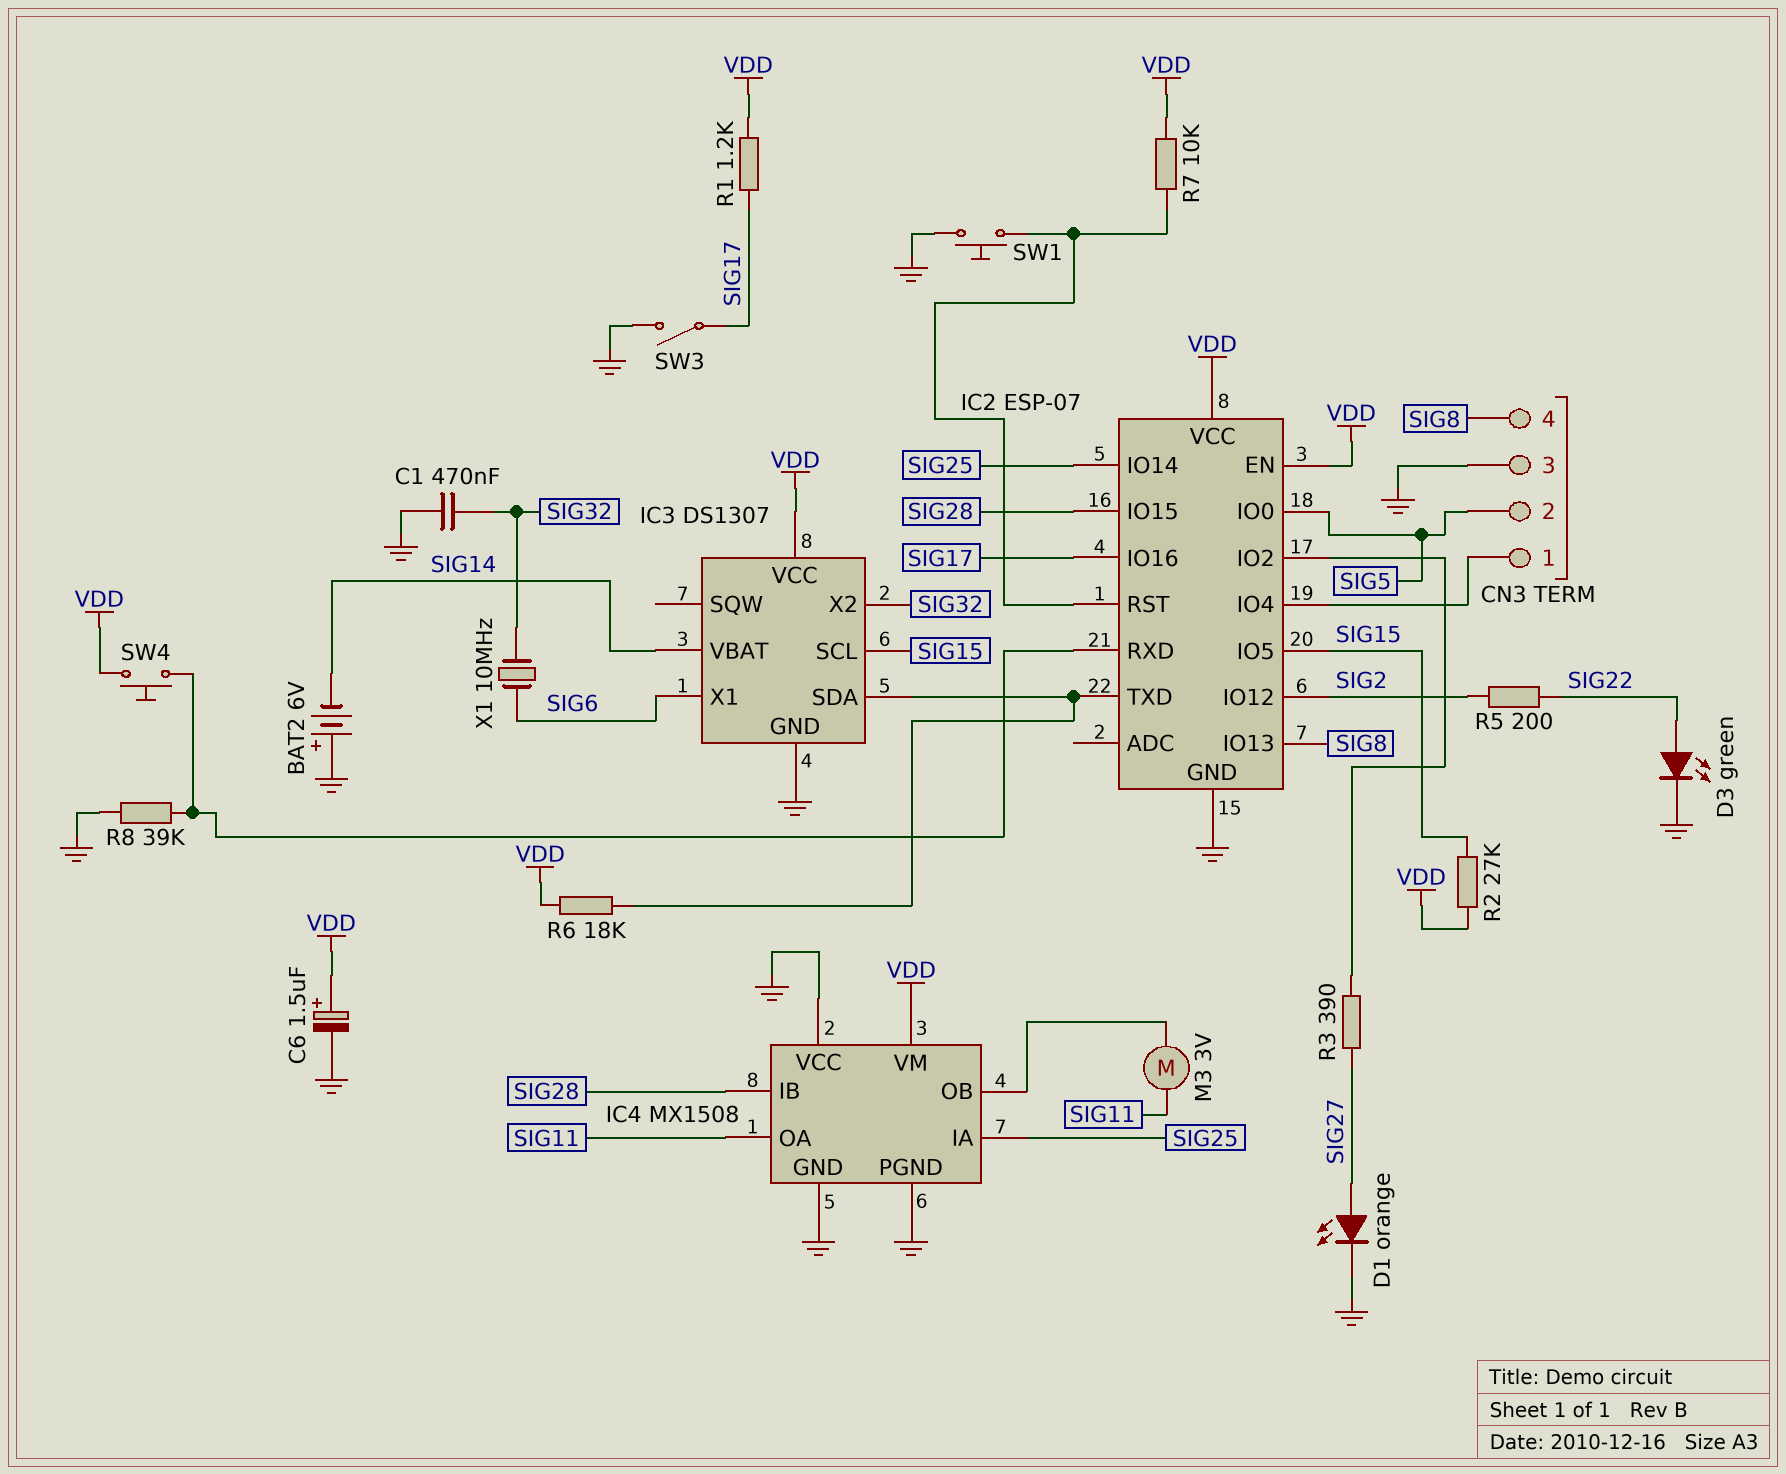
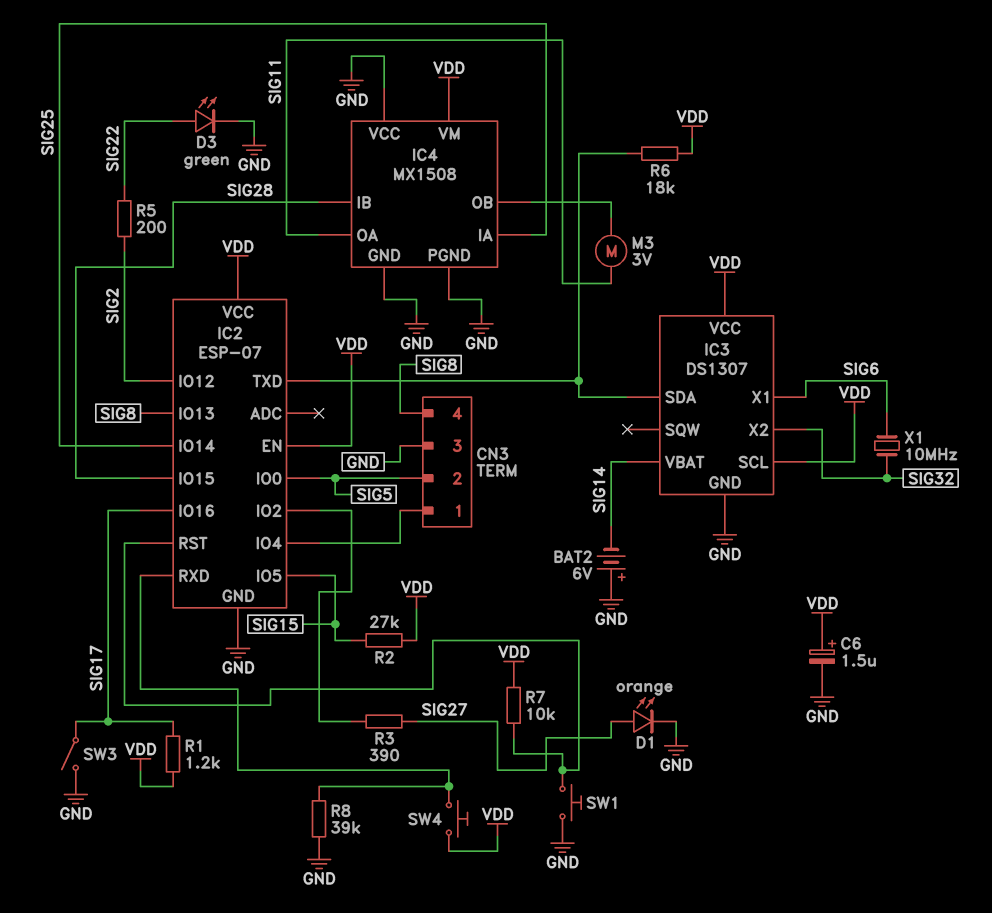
C1: 470nF (GND, SIG32) -> none
IC3 pin SCL: SIG15 -> VDD

